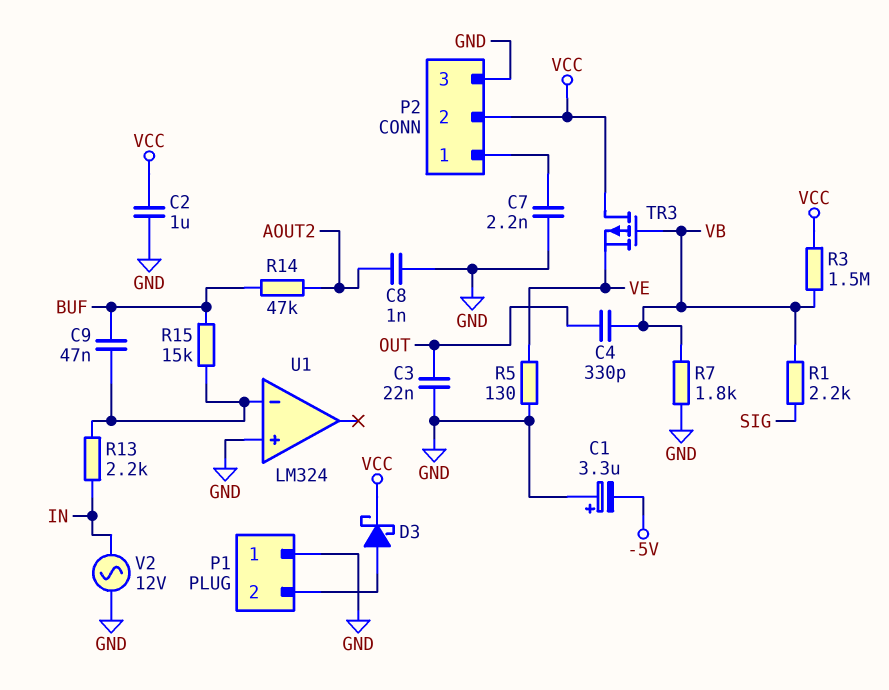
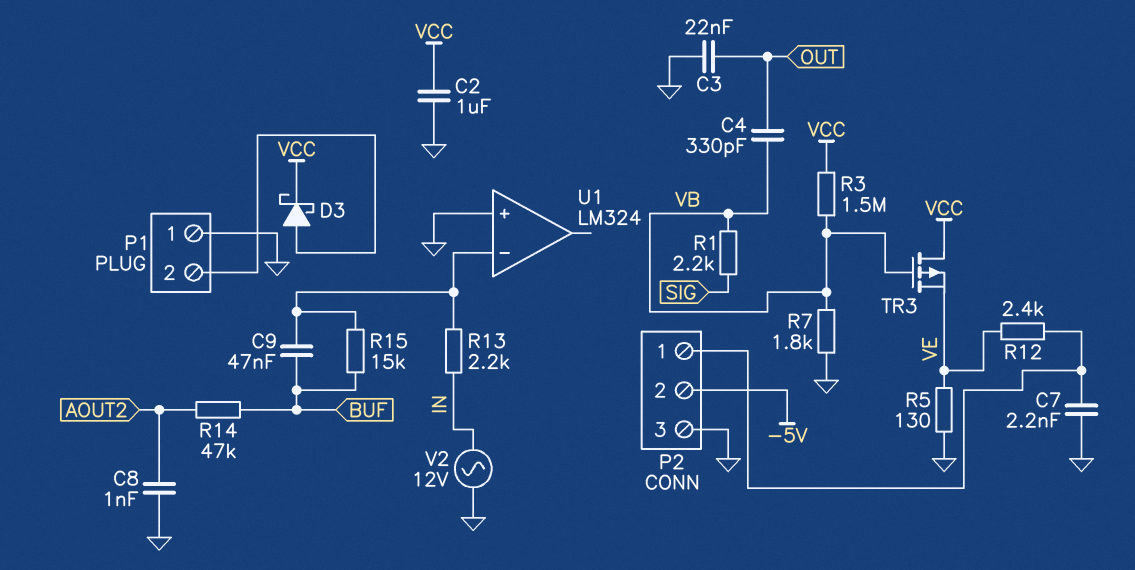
C1: 3.3uF (plus GND, minus -5V) -> none
P2 pin 2: VCC -> -5V
R12: none -> 2.4k (P2/1, VE)

